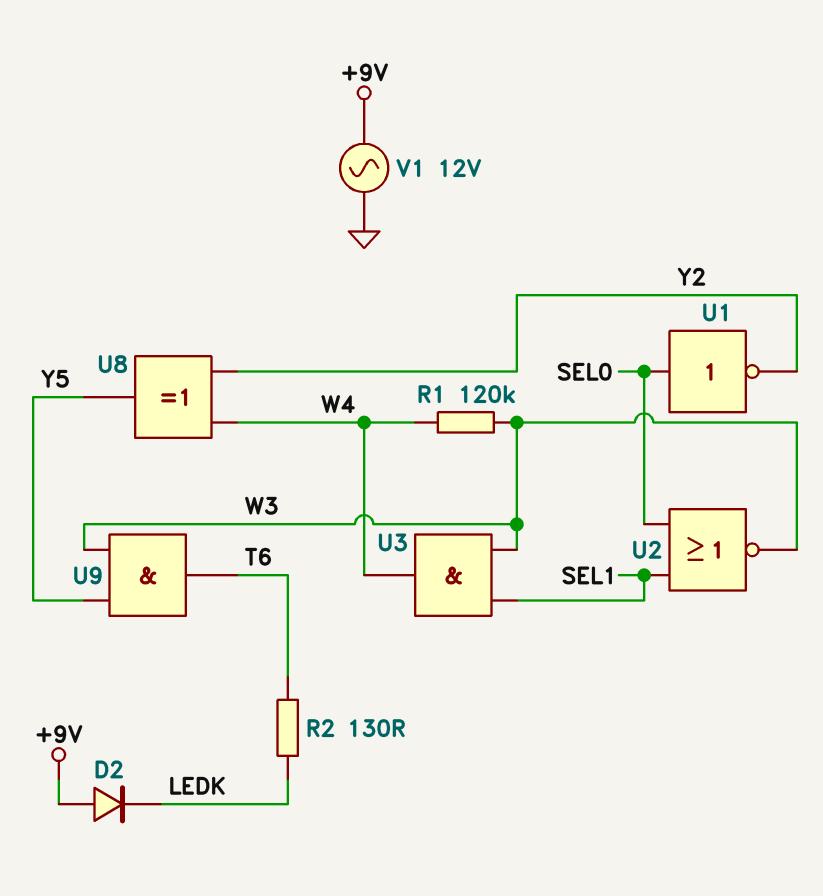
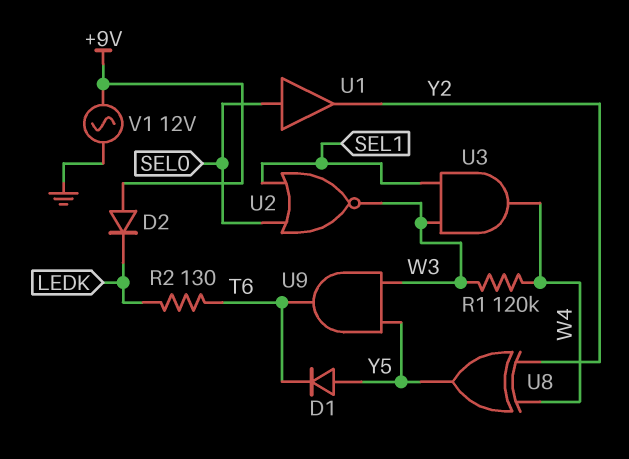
D1: none -> diode (A Y5, K T6)
U1: NOT (in SEL0, out Y2) -> buffer (in SEL0, out Y2)

